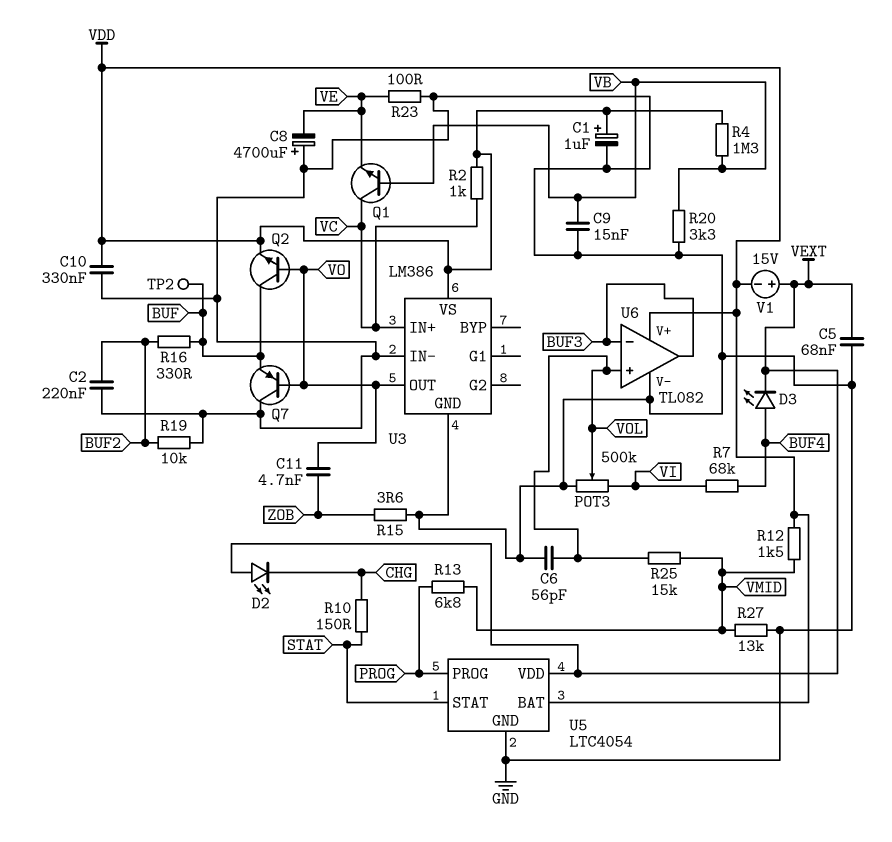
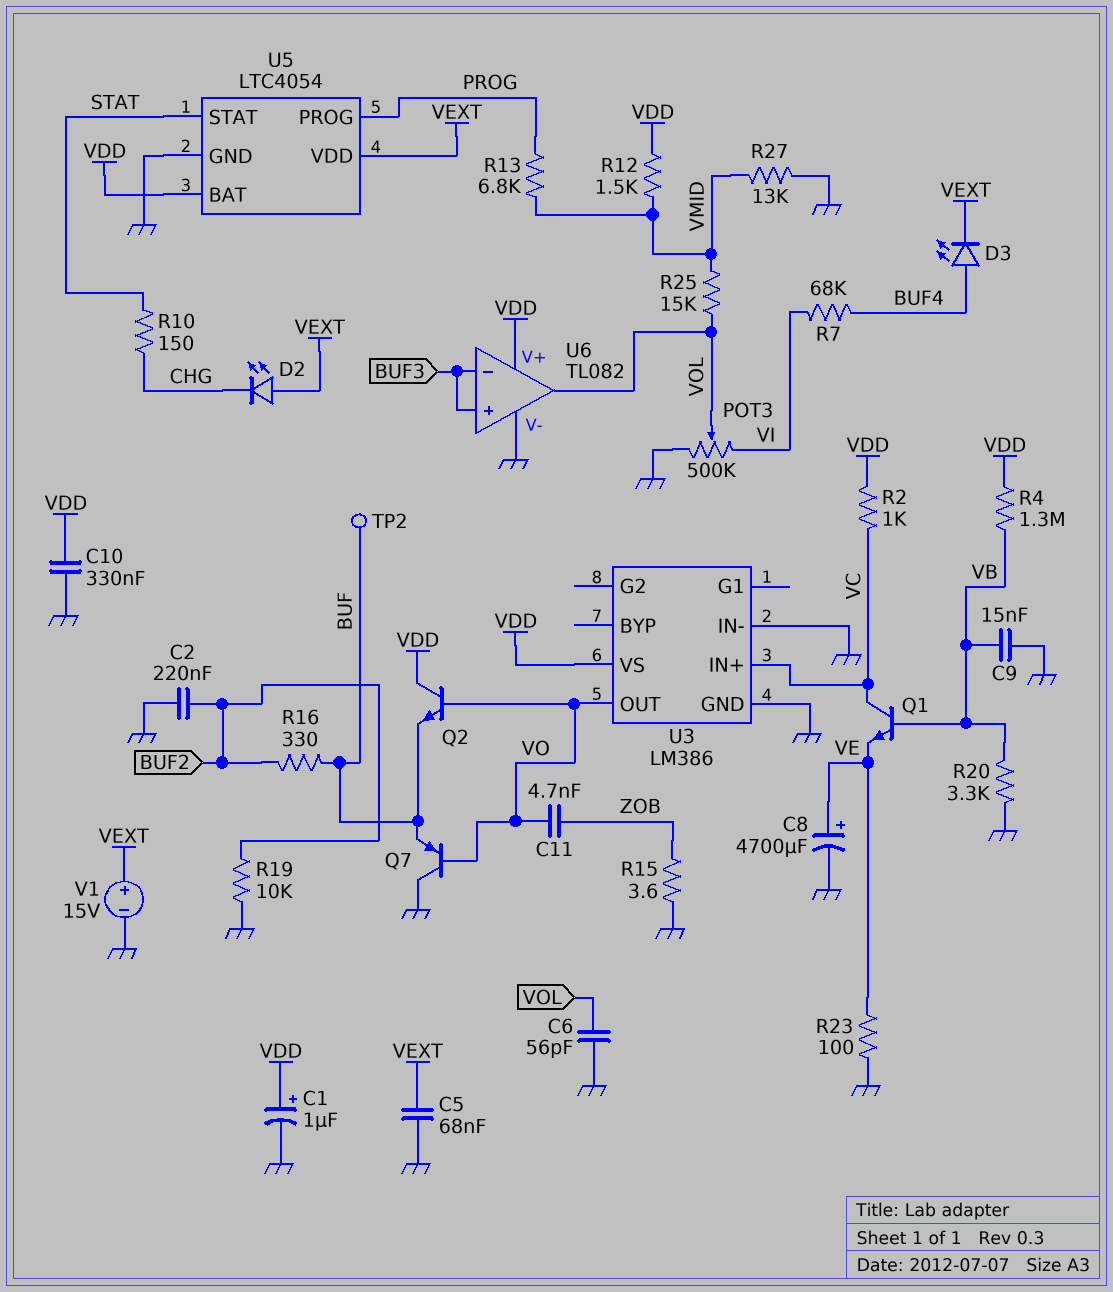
C8: 4700uF (plus GND, minus VE) -> 4700uF (plus VE, minus GND)
Q2: NPN (B VO, C BUF, E VDD) -> NPN (B VO, C VDD, E BUF)
U6 pin in+: VOL -> BUF3
U6 pin out: BUF3 -> VOL
V1: 15V (plus VEXT, minus VDD) -> 15V (plus VEXT, minus GND)

